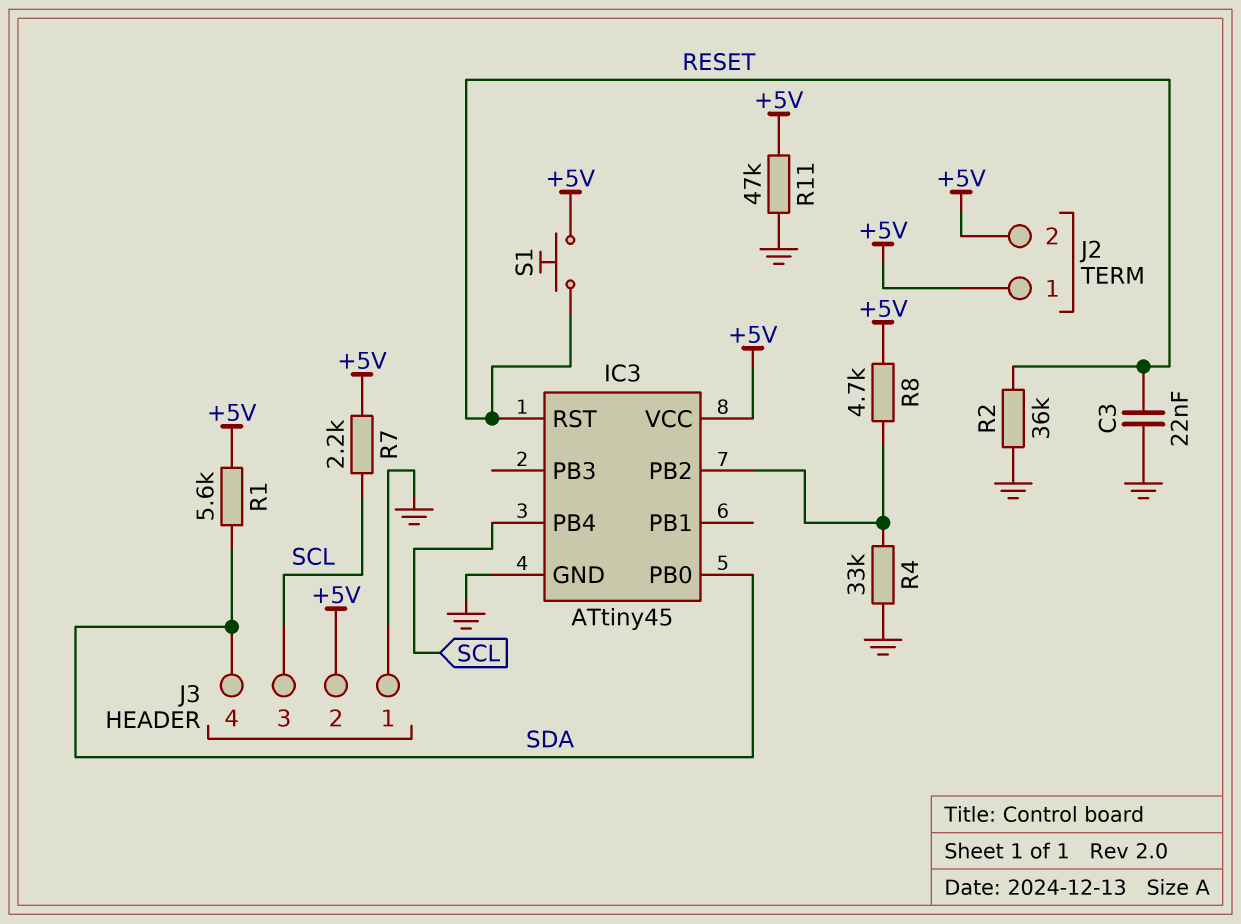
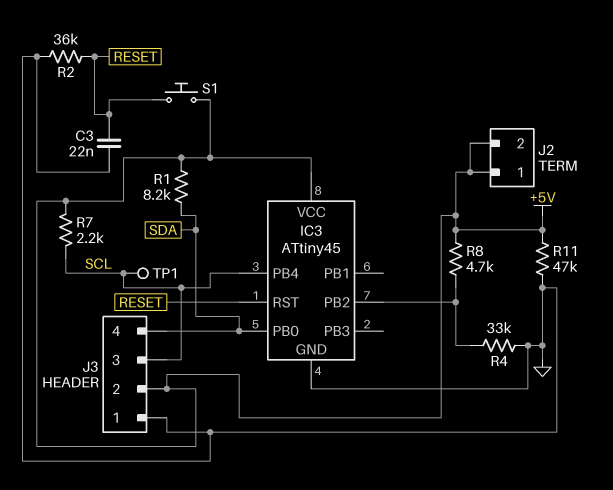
R1: 5.6k (+5V, SDA) -> 8.2k (+5V, SDA)
TP1: none -> test point (SCL)

